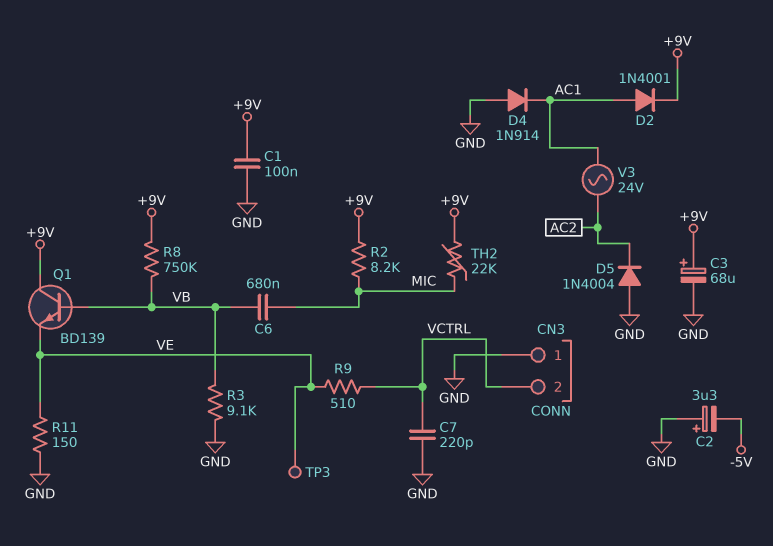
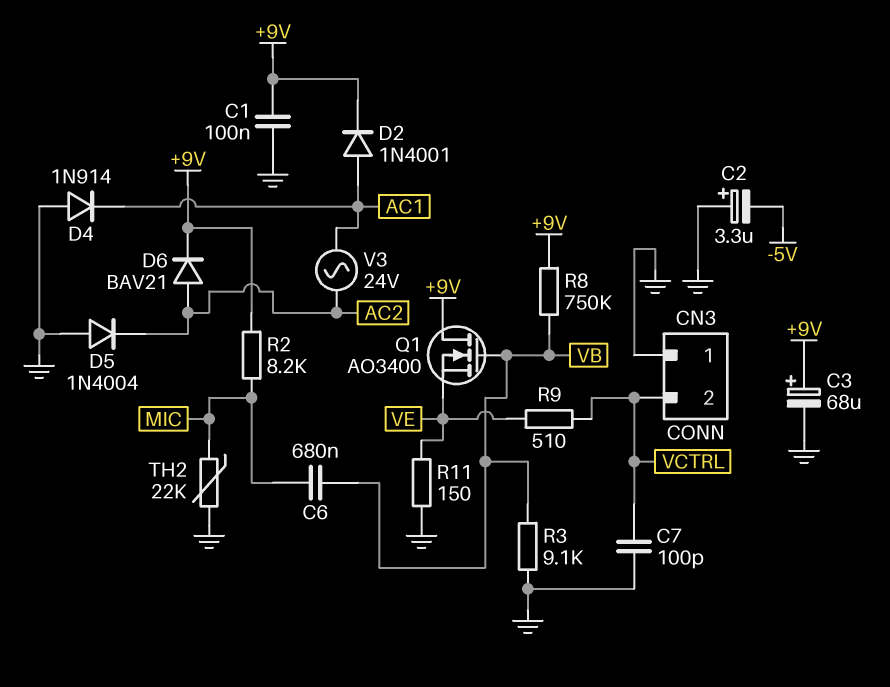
C7: 220pF (GND, VCTRL) -> 100pF (GND, VCTRL)
D6: none -> diode BAV21 (A AC2, K +9V)
Q1: NPN BD139 (B VB, C +9V, E VE) -> NMOS AO3400 (G VB, D +9V, S VE)
TH2: 22k (+9V, MIC) -> 22k (GND, MIC)
TP3: test point (VE) -> none

